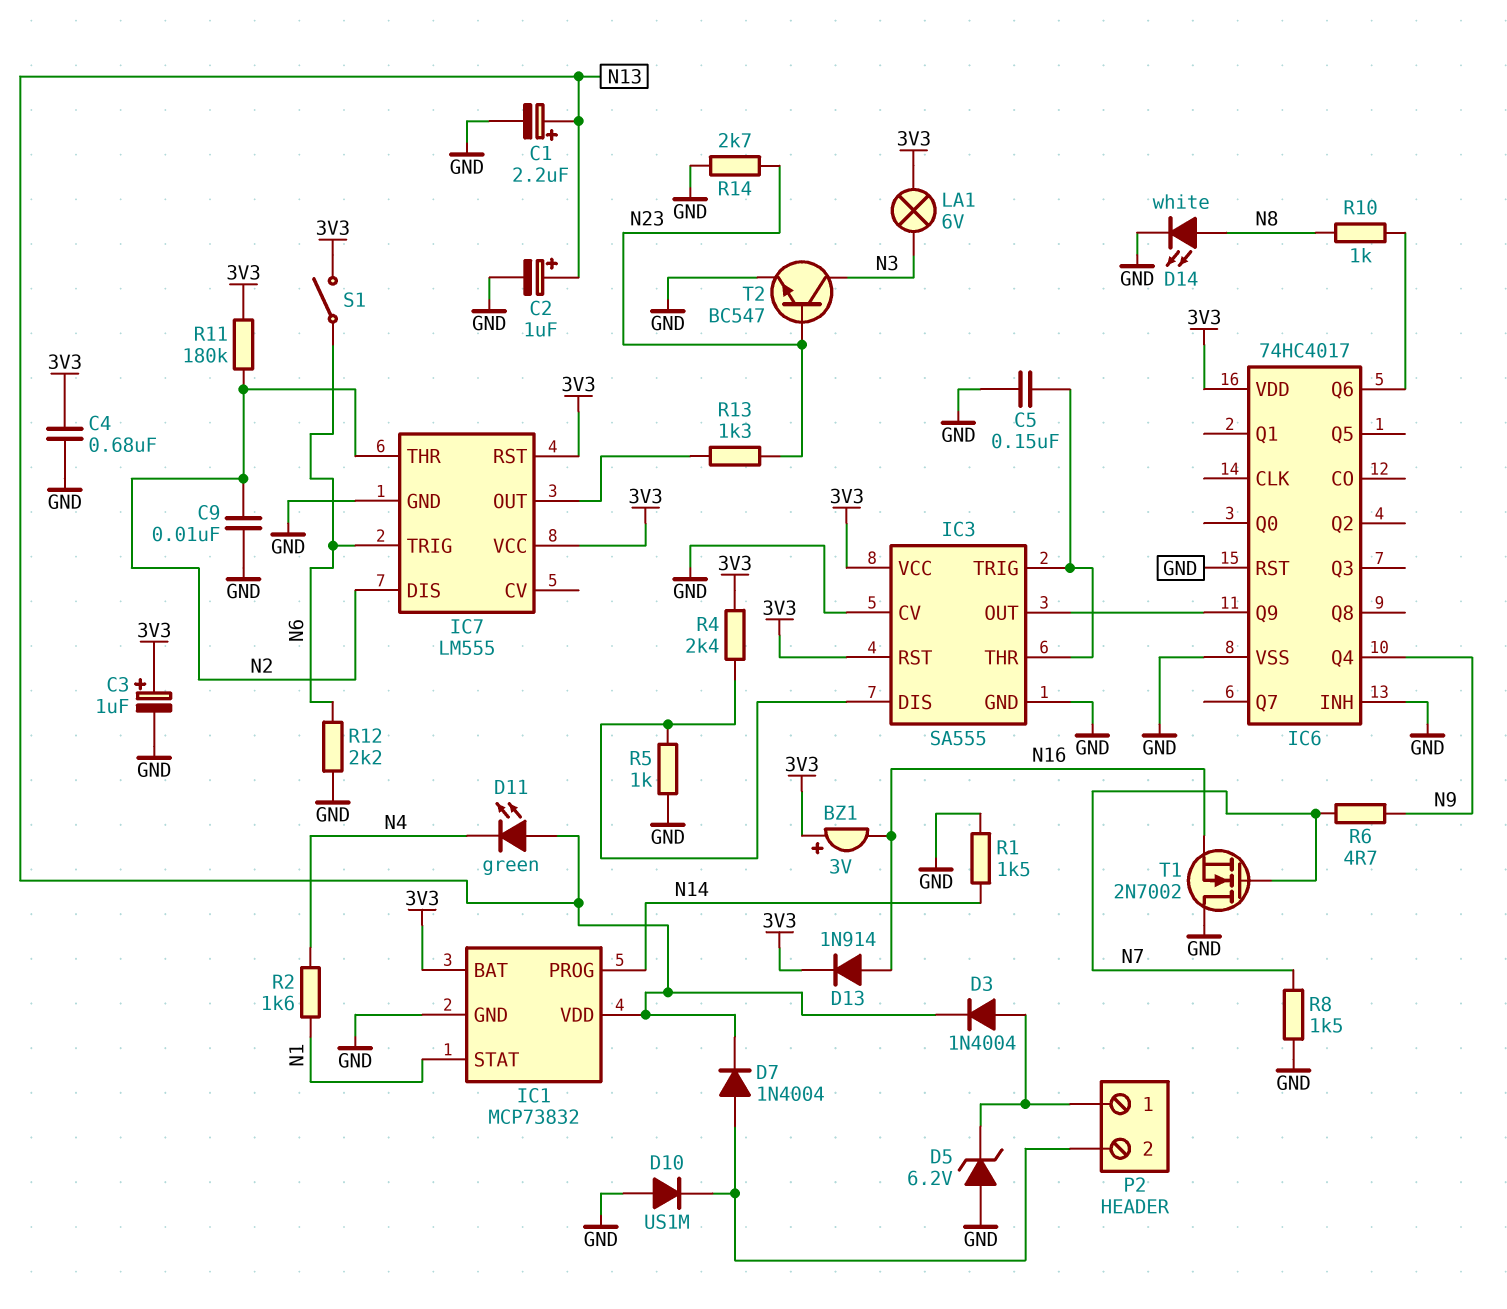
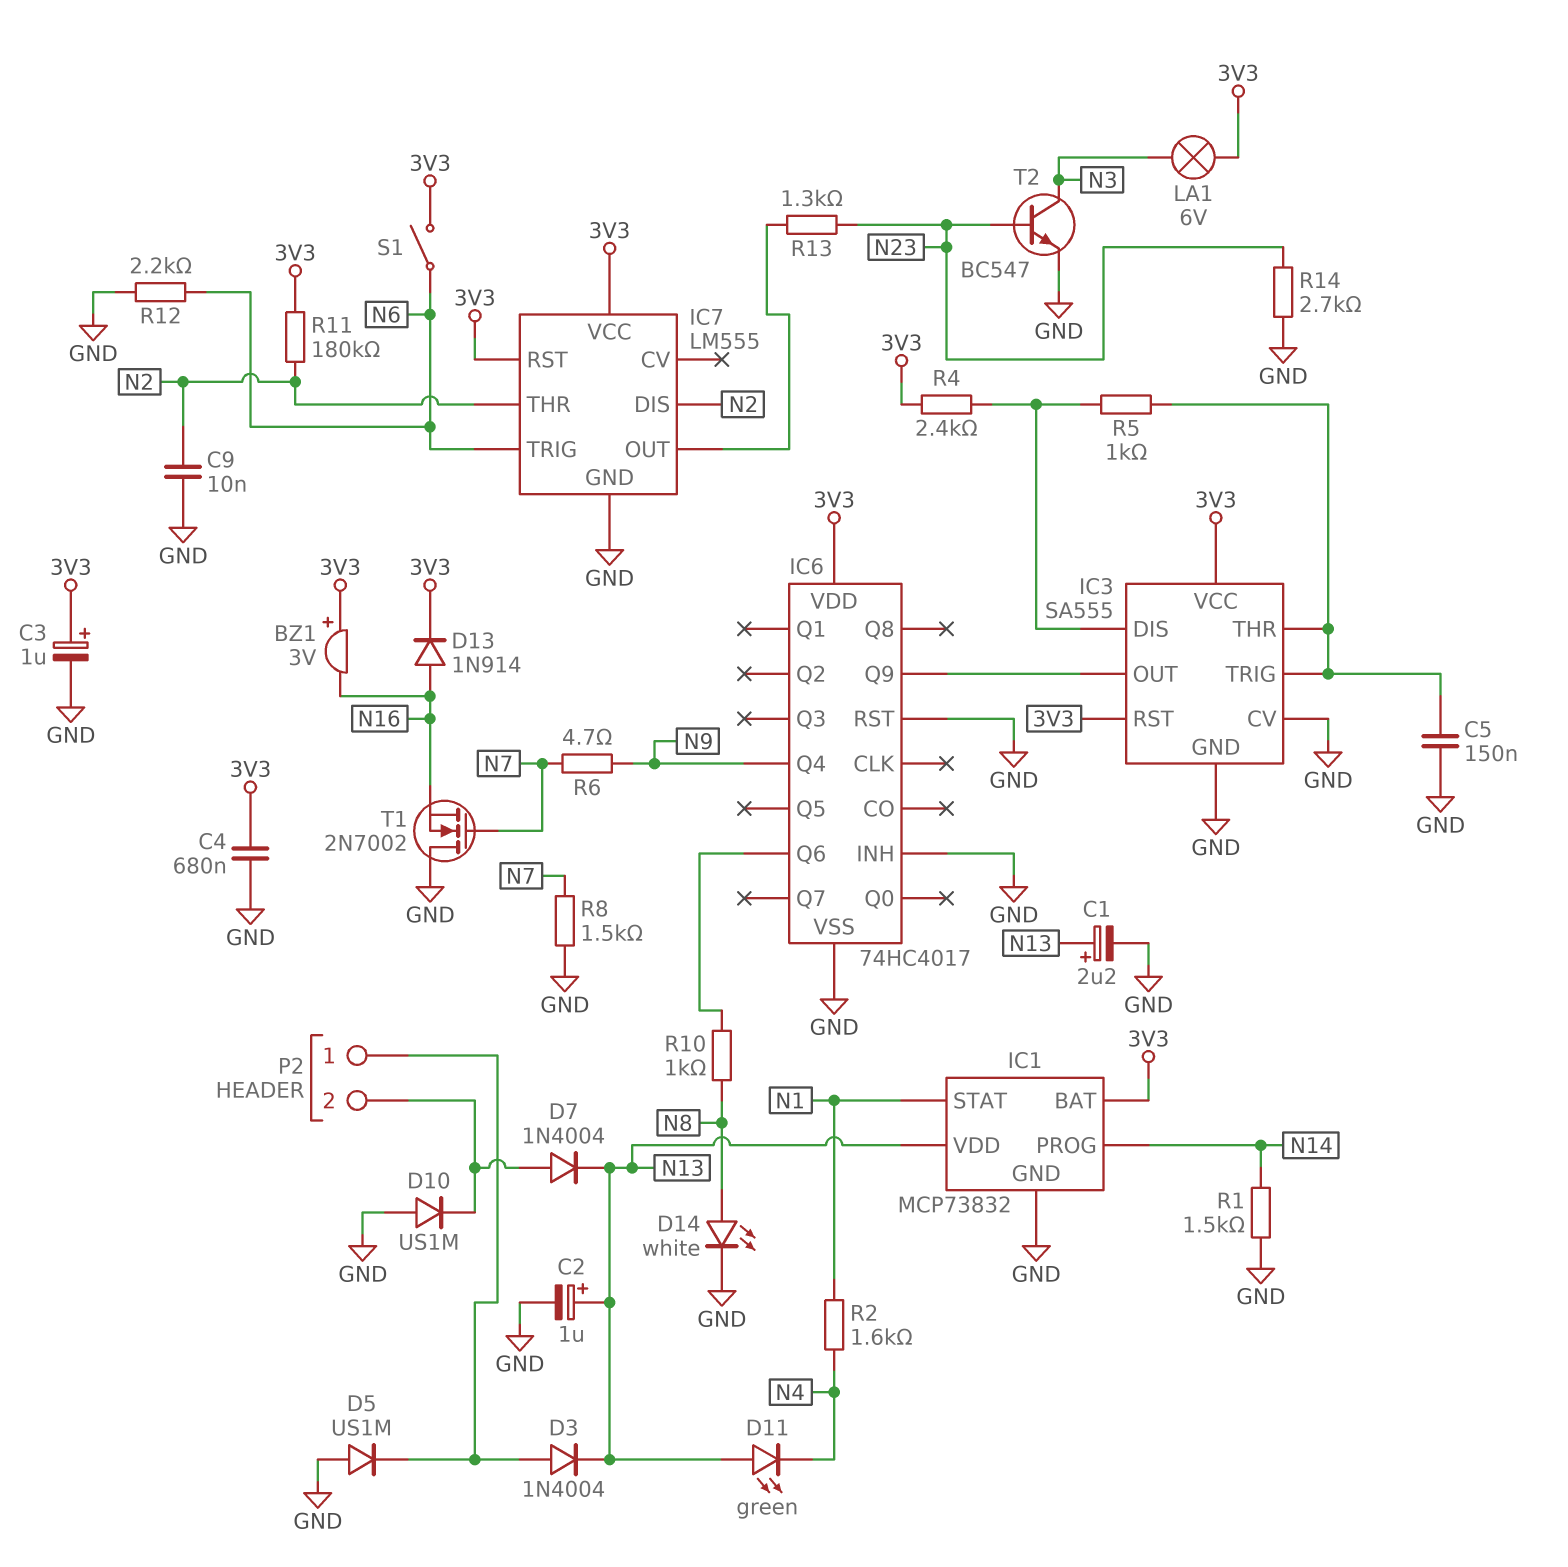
D5: zener 6.2V (A GND, K P2/1) -> diode US1M (A GND, K P2/1)
R5: 1k (GND, IC3/DIS) -> 1k (IC3/DIS, IC3/THR)

